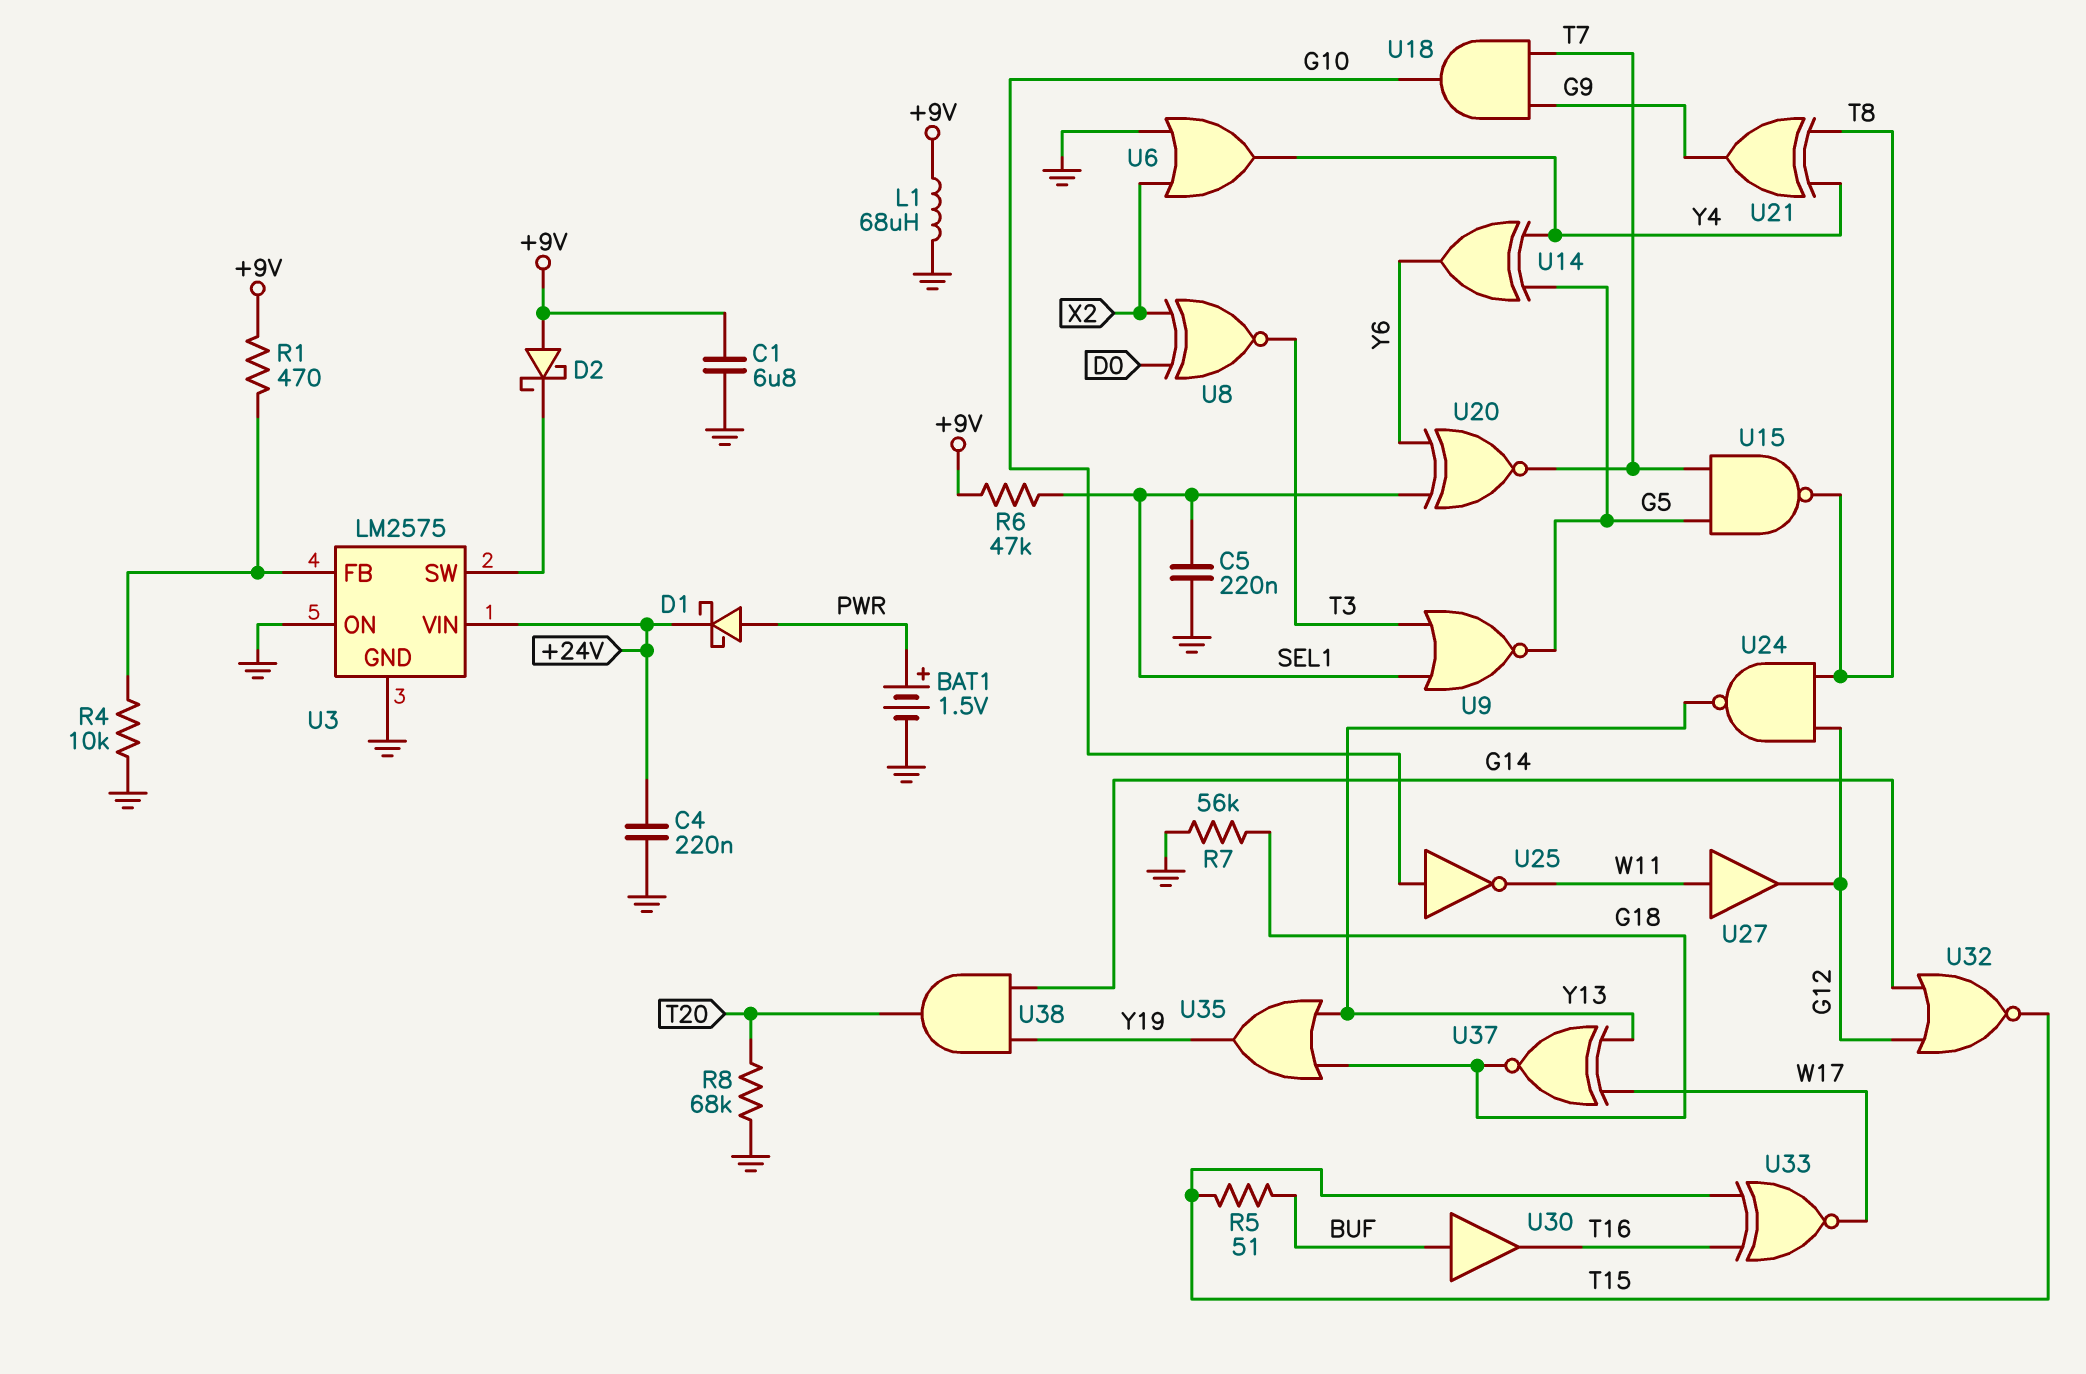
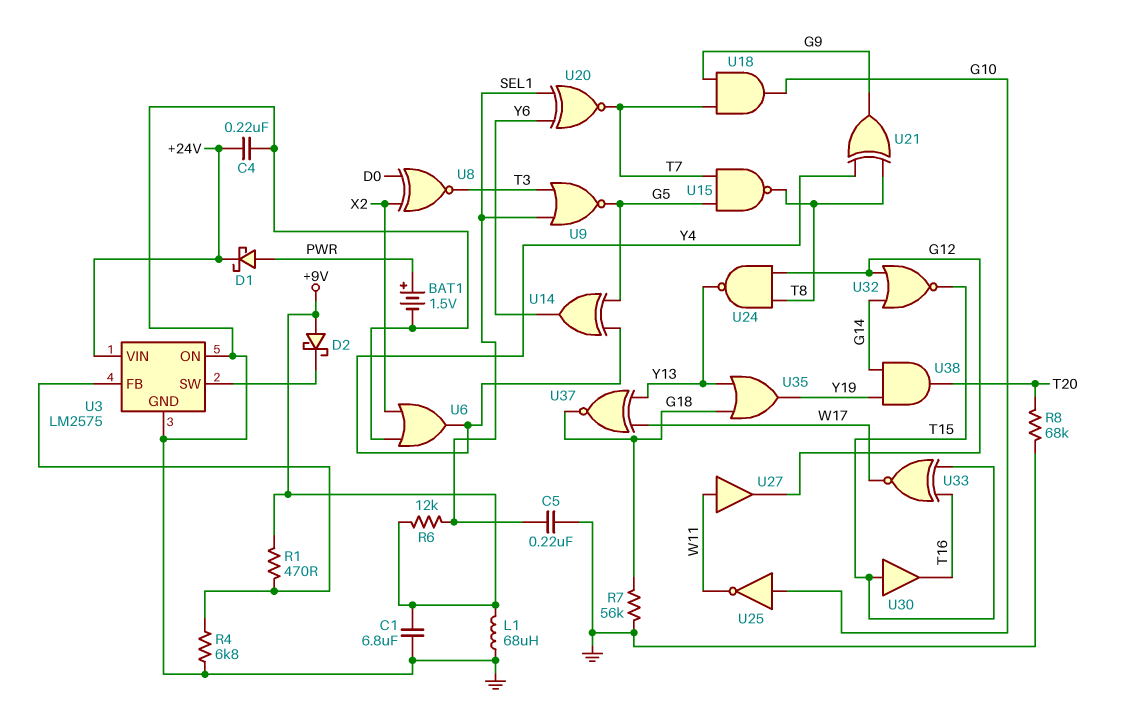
R4: 10k (GND, U3/FB) -> 6.8k (GND, U3/FB)
R5: 51 (BUF, T15) -> none
R6: 47k (+9V, SEL1) -> 12k (+9V, SEL1)
U30: buffer (in BUF, out T16) -> buffer (in T15, out T16)

